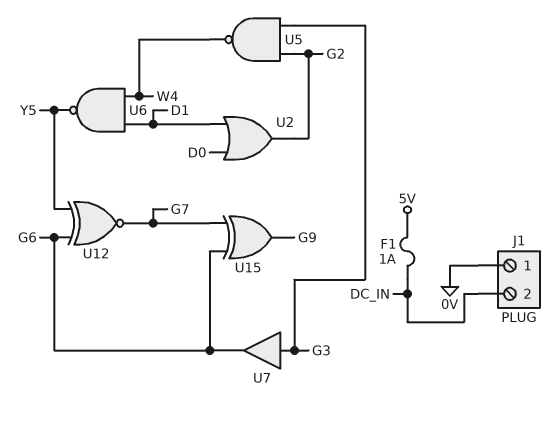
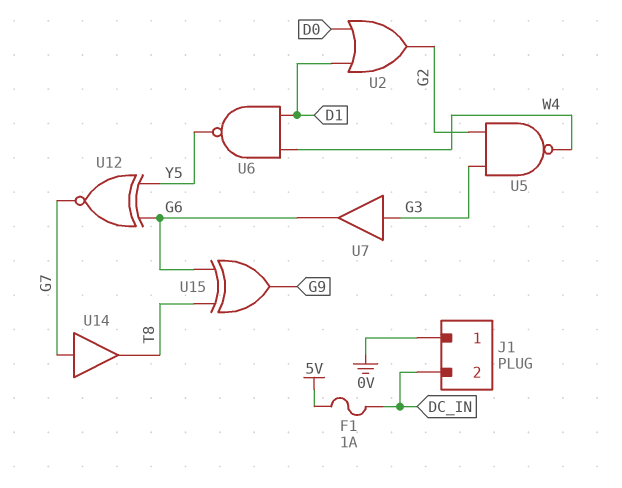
U14: none -> buffer (in G7, out T8)
U15: XOR (in G6, in G7, out G9) -> XOR (in G6, in T8, out G9)

